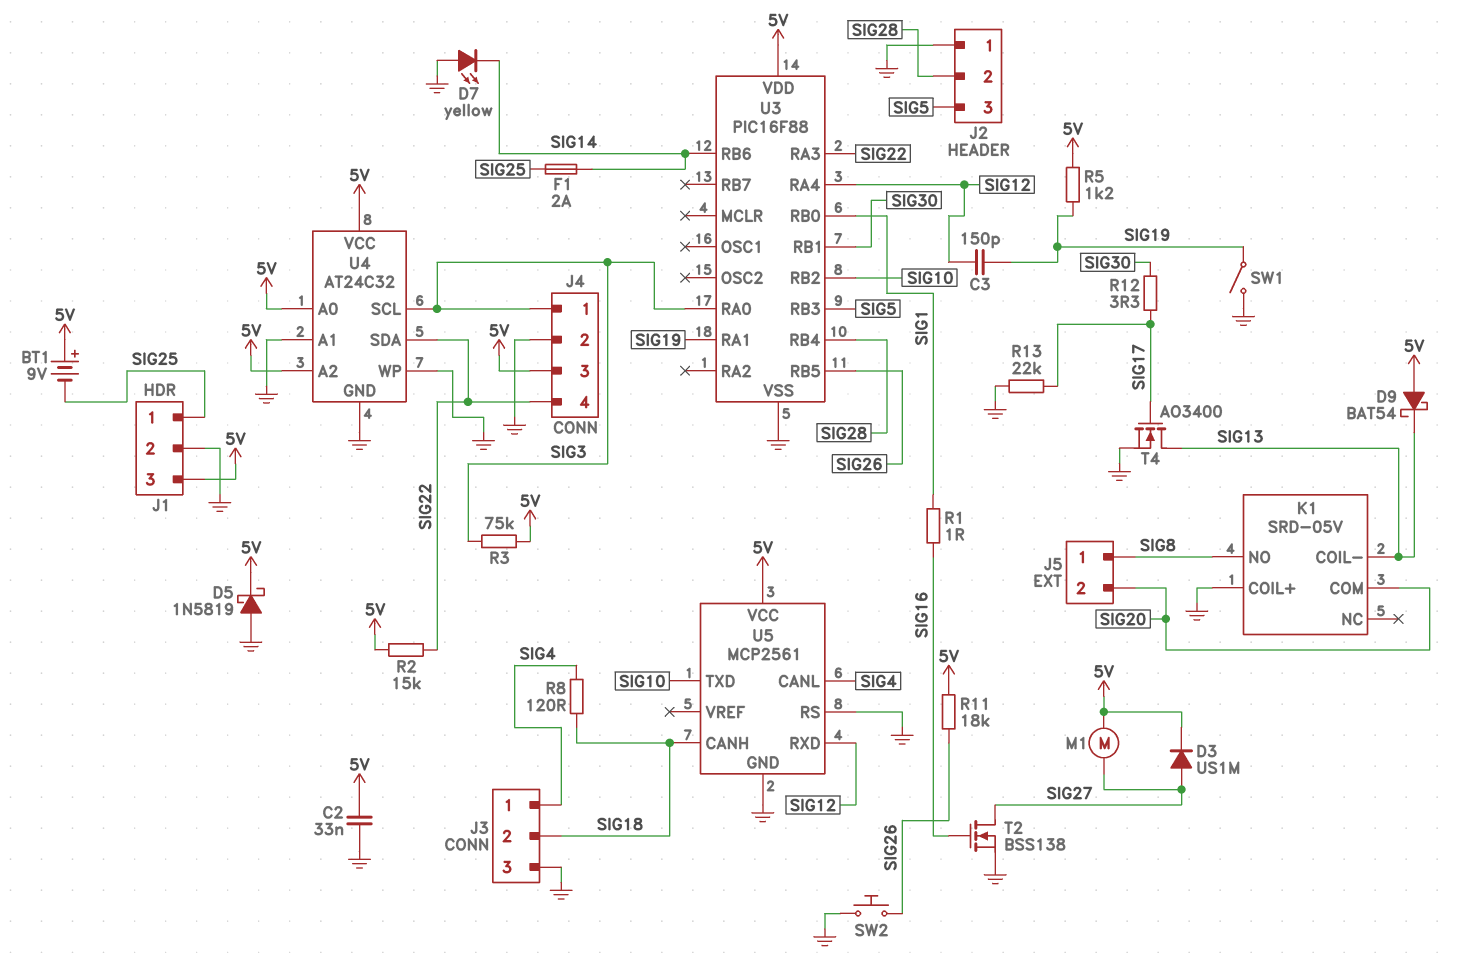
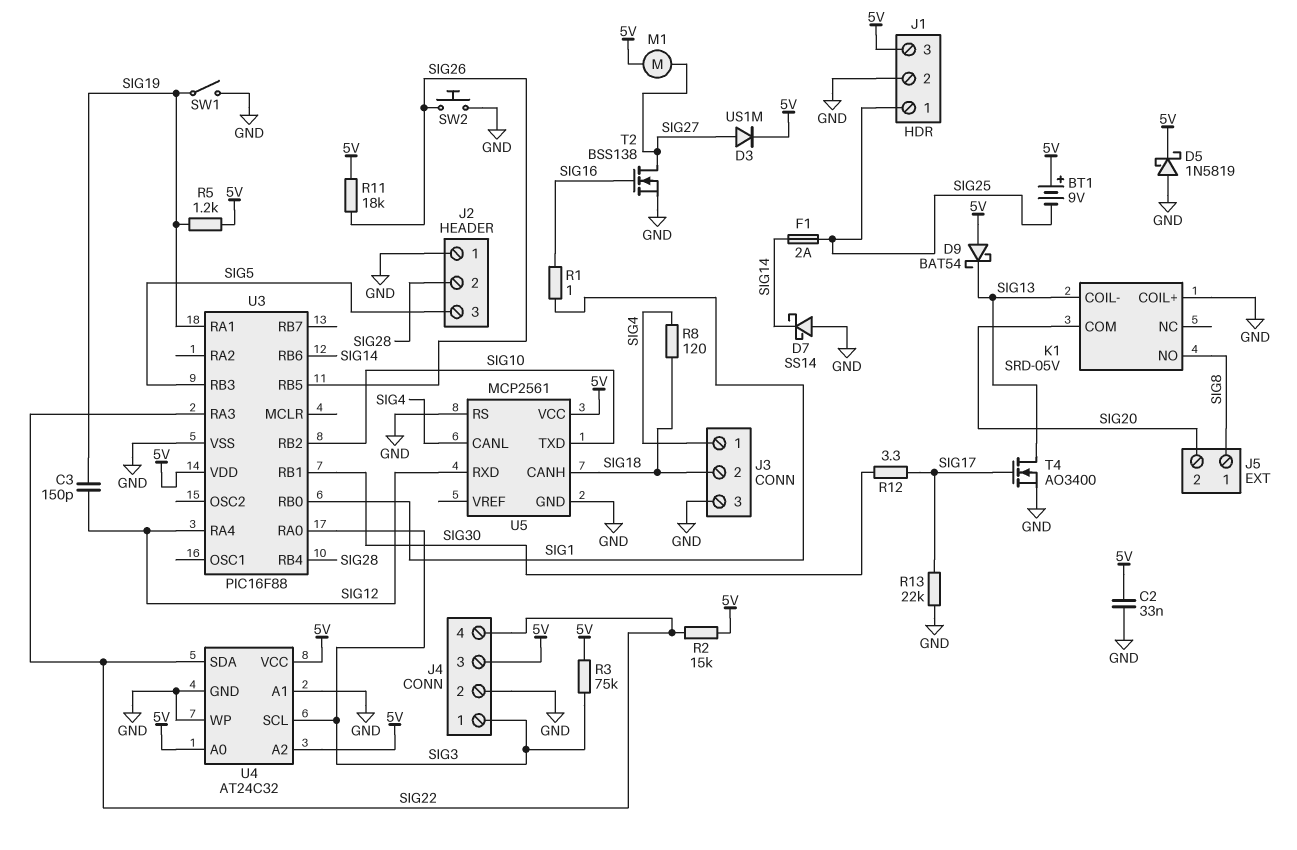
D7: LED yellow (A GND, K SIG14) -> schottky SS14 (A GND, K SIG14)

